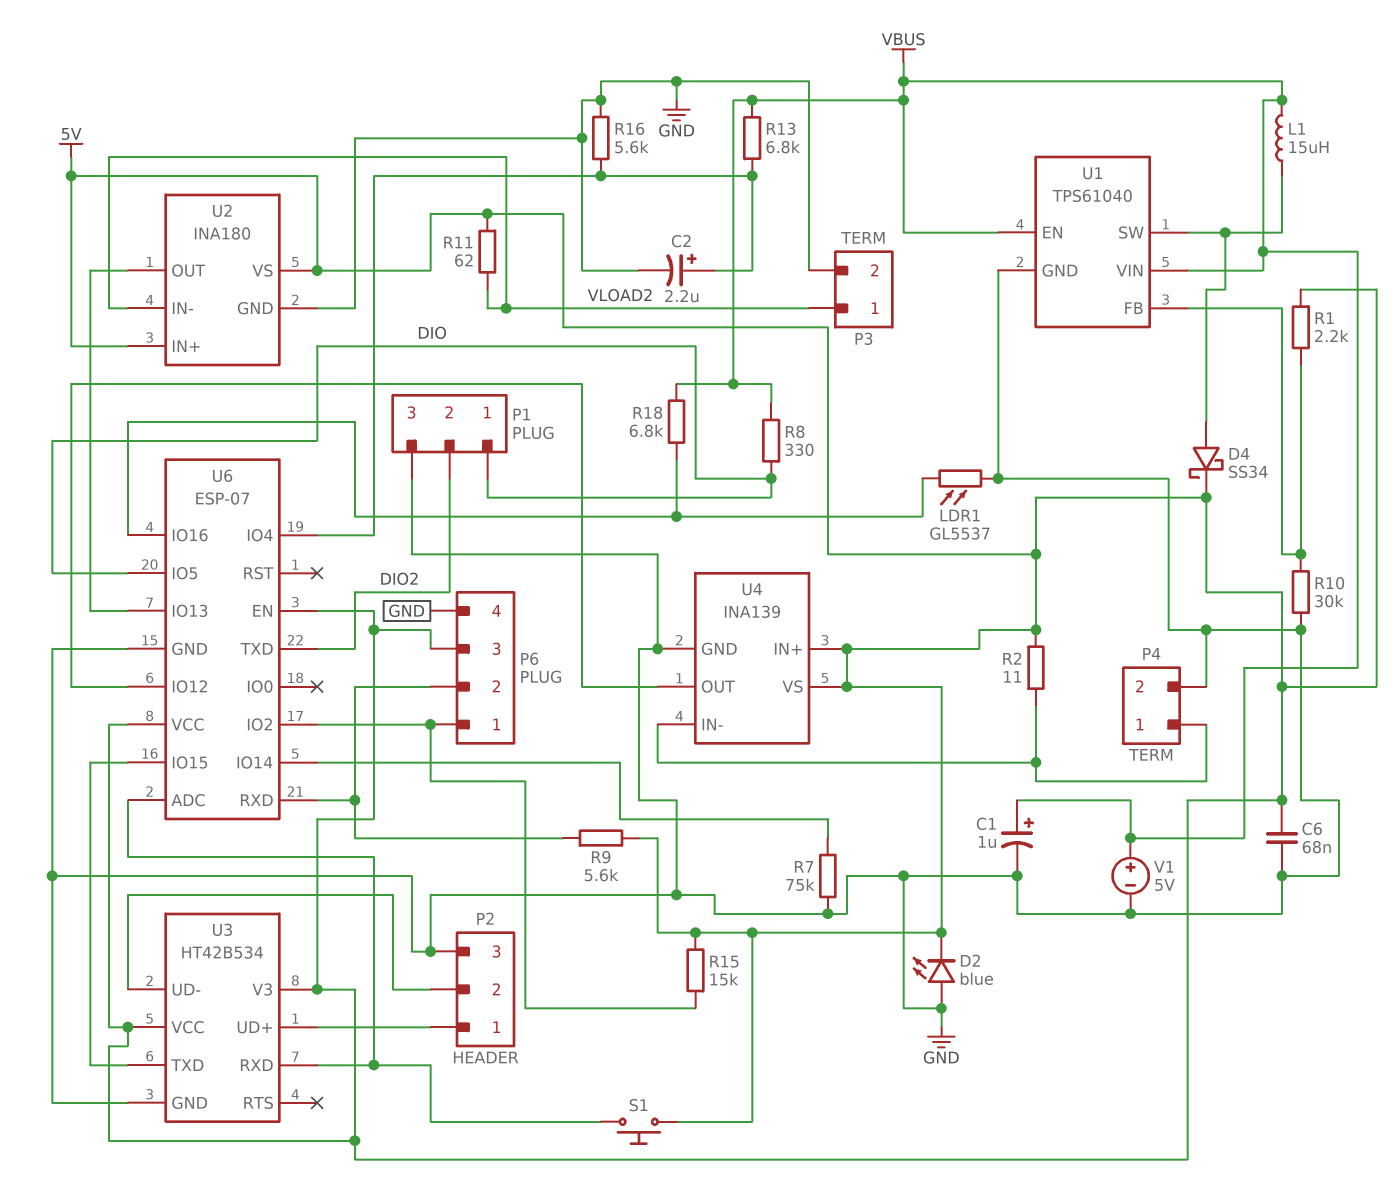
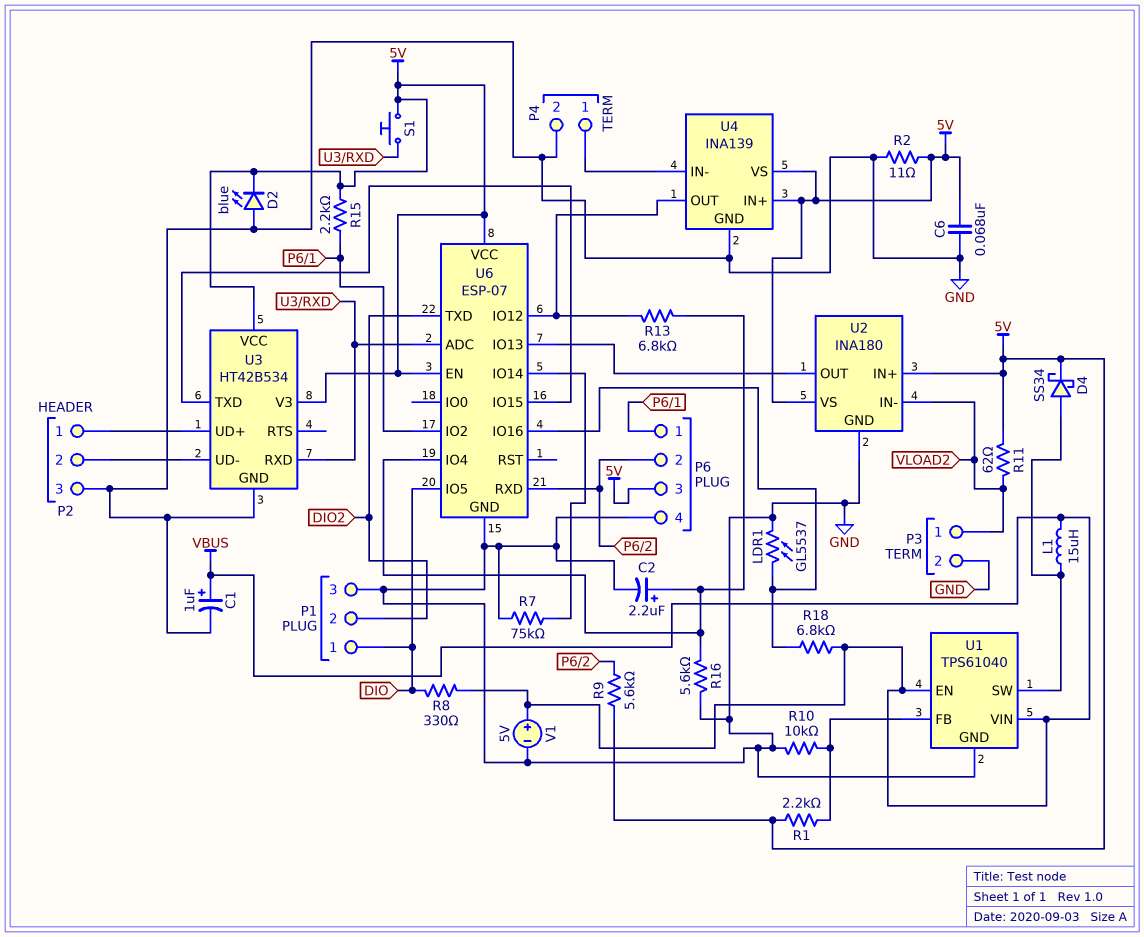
R2: 11 (5V, P4/1) -> 11 (5V, GND)
R10: 30k (GND, U1/FB) -> 10k (GND, U1/FB)
R13: 6.8k (U6/IO4, VBUS) -> 6.8k (U4/OUT, U6/IO4)
R15: 15k (5V, P6/1) -> 2.2k (5V, P6/1)

